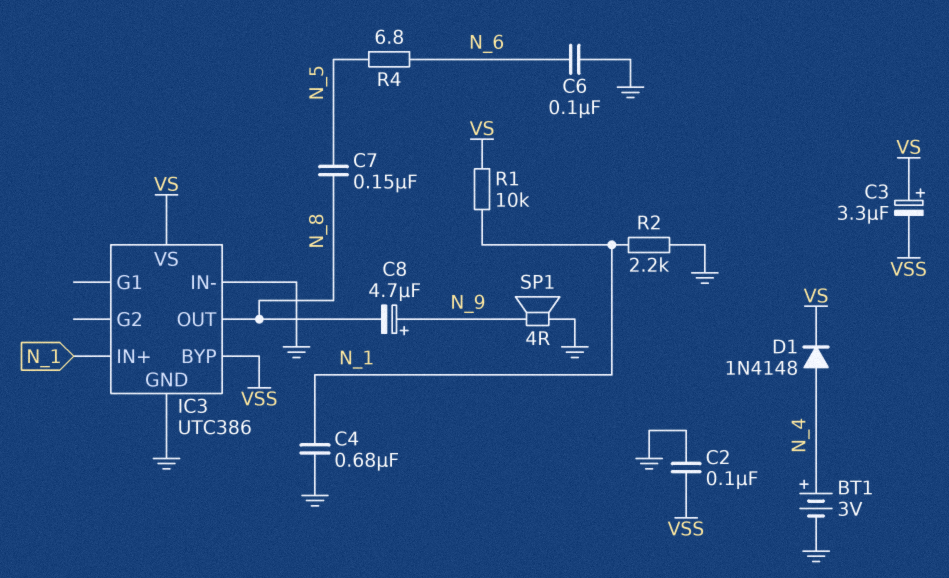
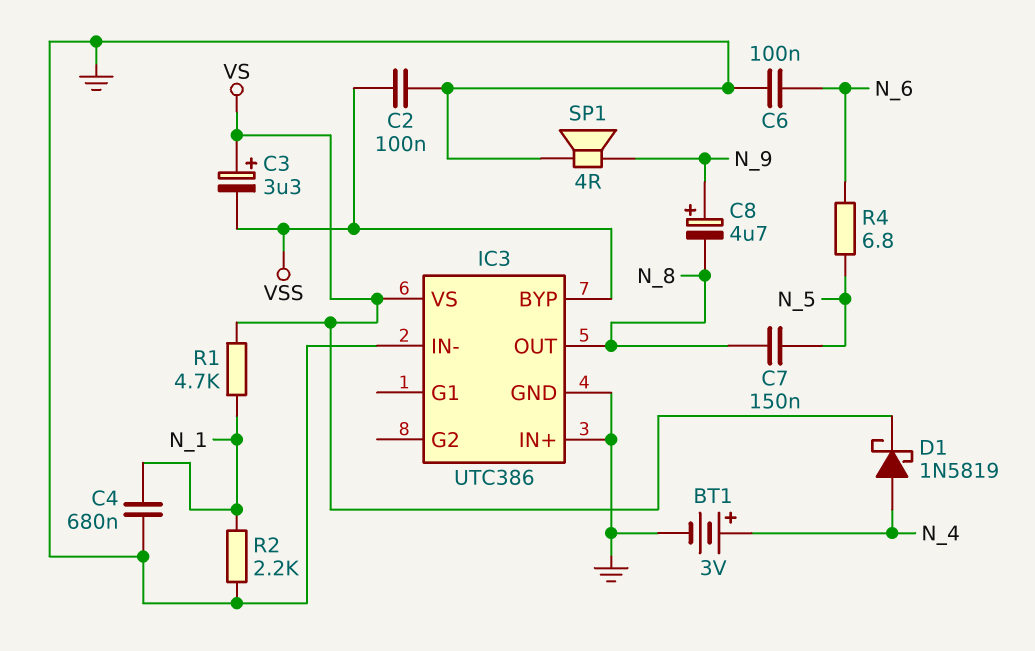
D1: diode 1N4148 (A N_4, K VS) -> schottky 1N5819 (A N_4, K VS)
IC3 pin IN+: N_1 -> GND
R1: 10k (N_1, VS) -> 4.7k (N_1, VS)

